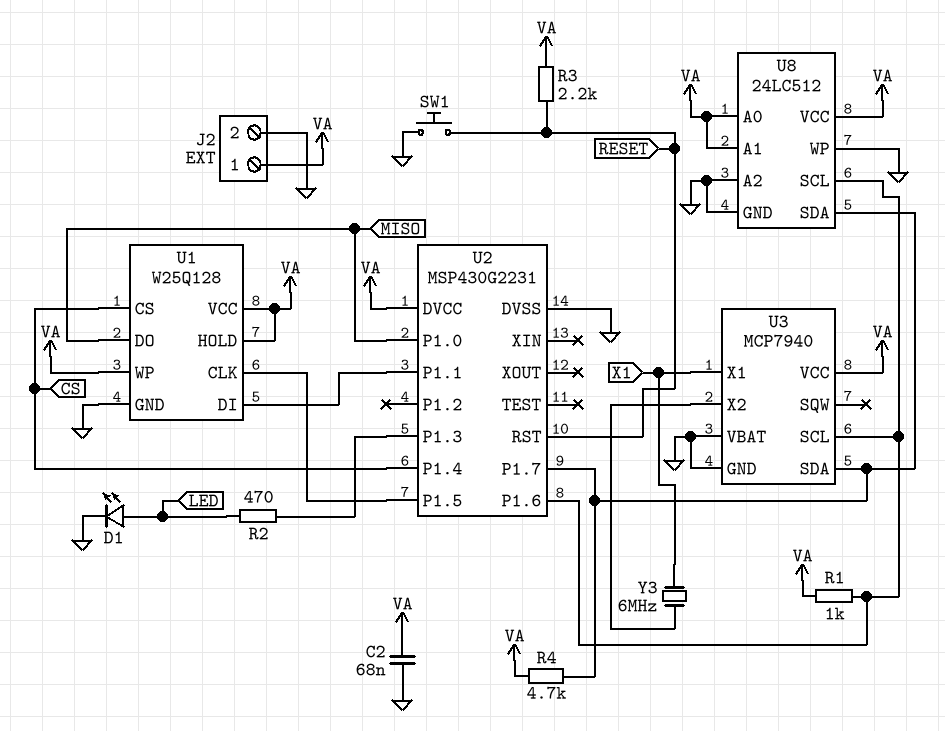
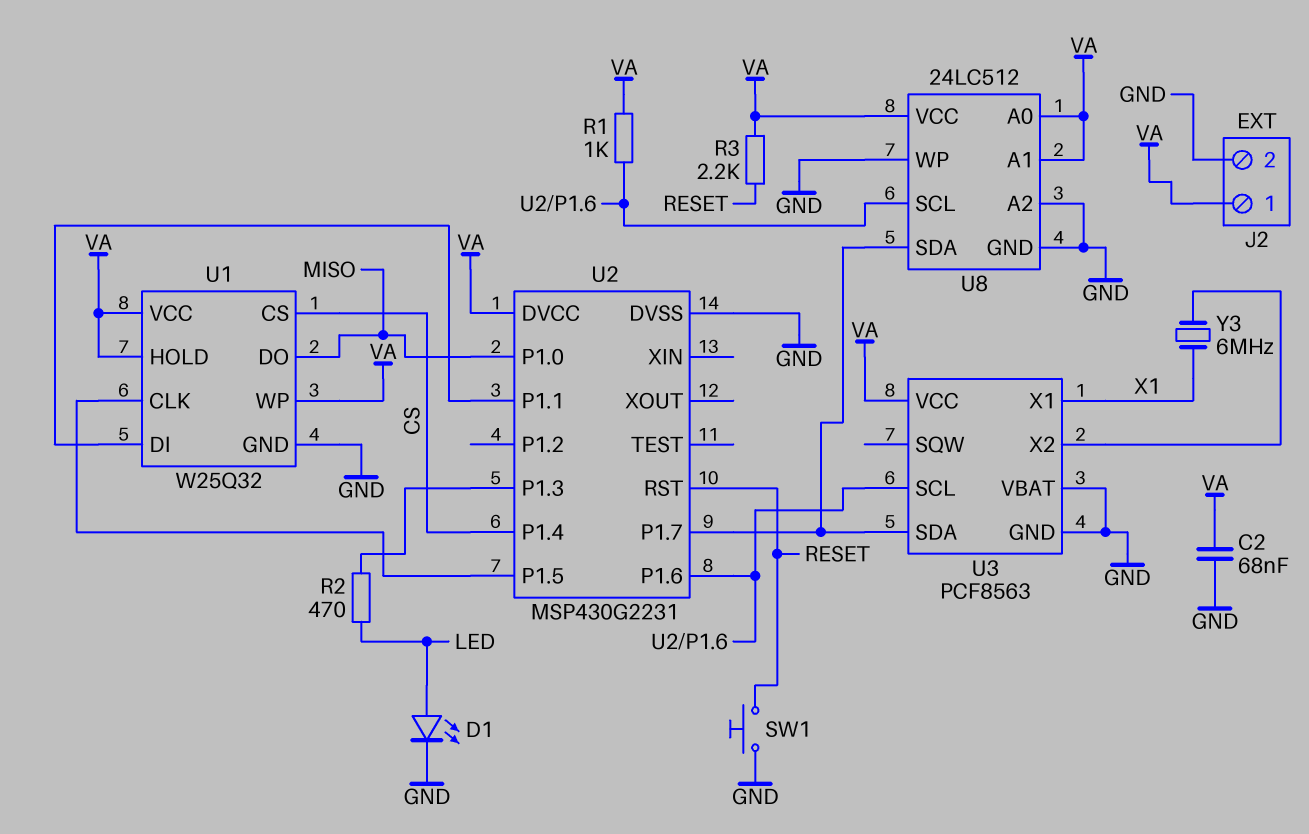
R4: 4.7k (U2/P1.7, VA) -> none
U1: W25Q128 -> W25Q32
U3: MCP7940 -> PCF8563

